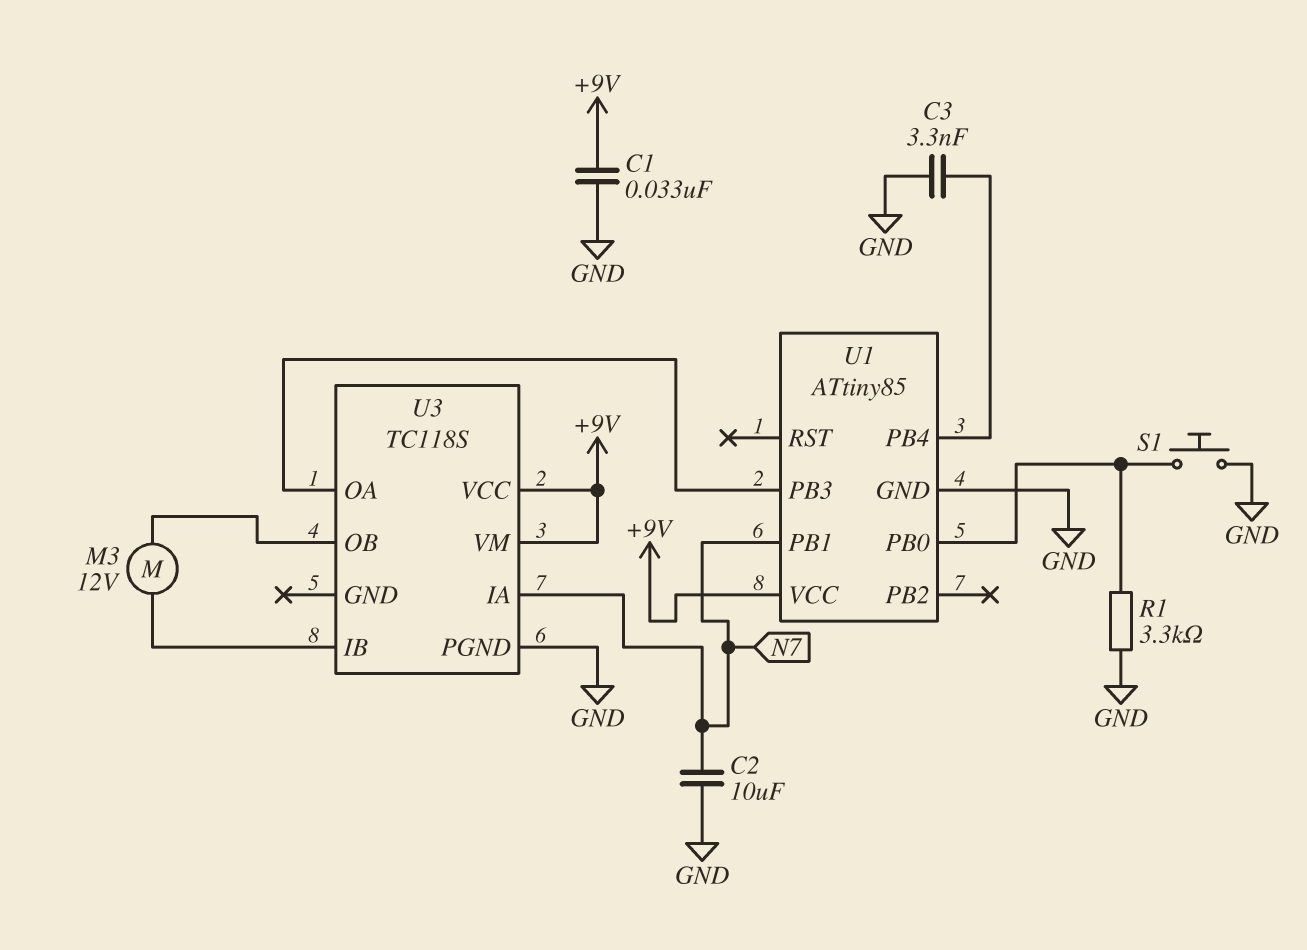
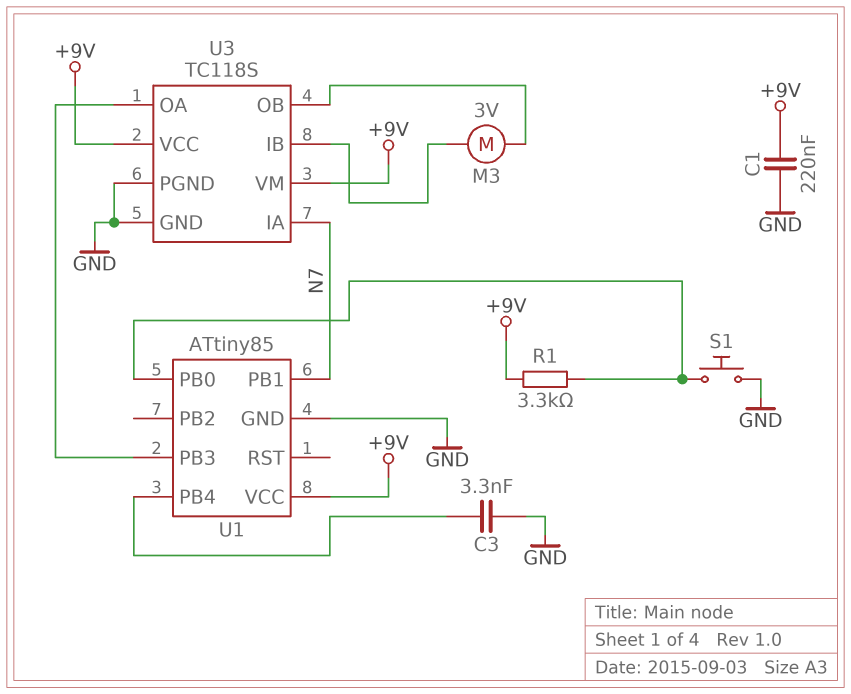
C1: 33nF (+9V, GND) -> 220nF (+9V, GND)
C2: 10uF (GND, N7) -> none
M3: motor 12V (U3/IB, U3/OB) -> motor 3V (U3/IB, U3/OB)
R1: 3.3k (GND, U1/PB0) -> 3.3k (+9V, U1/PB0)
U3 pin GND: none -> GND

